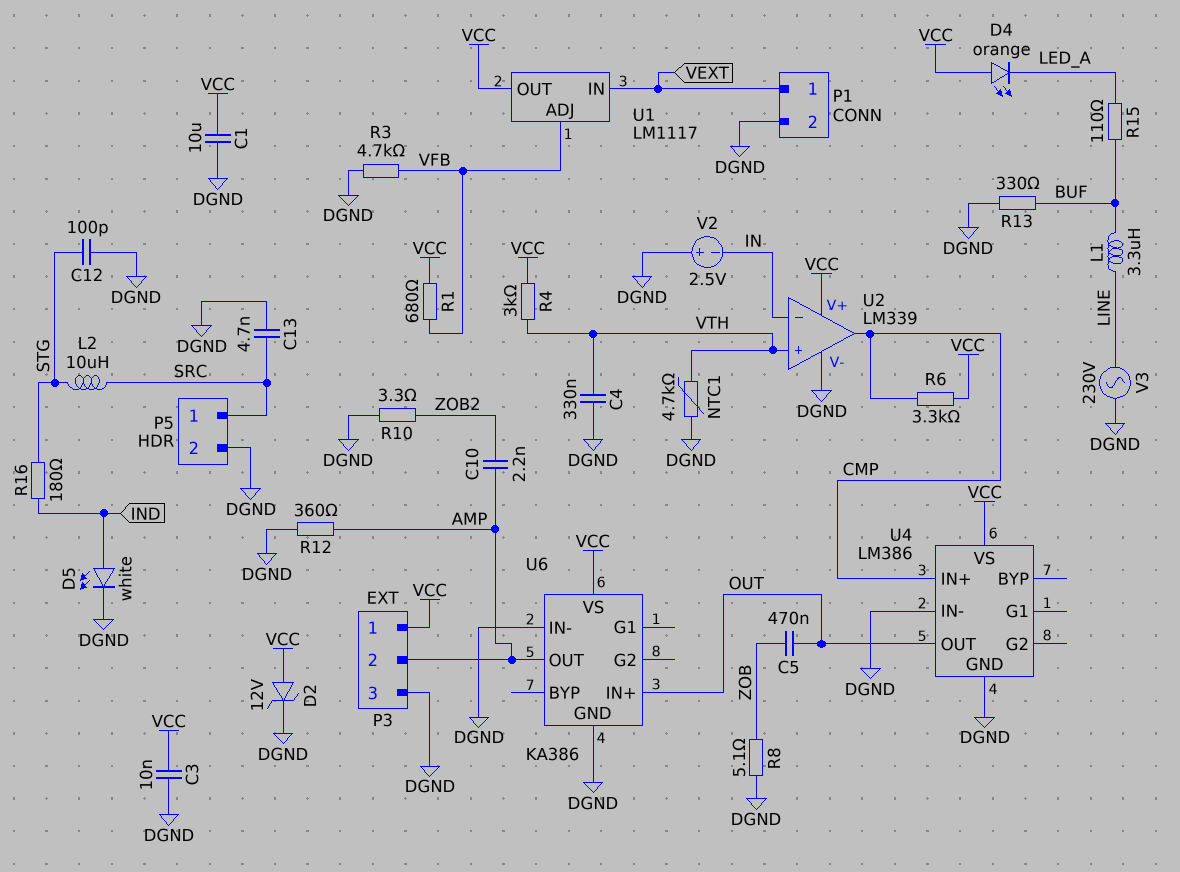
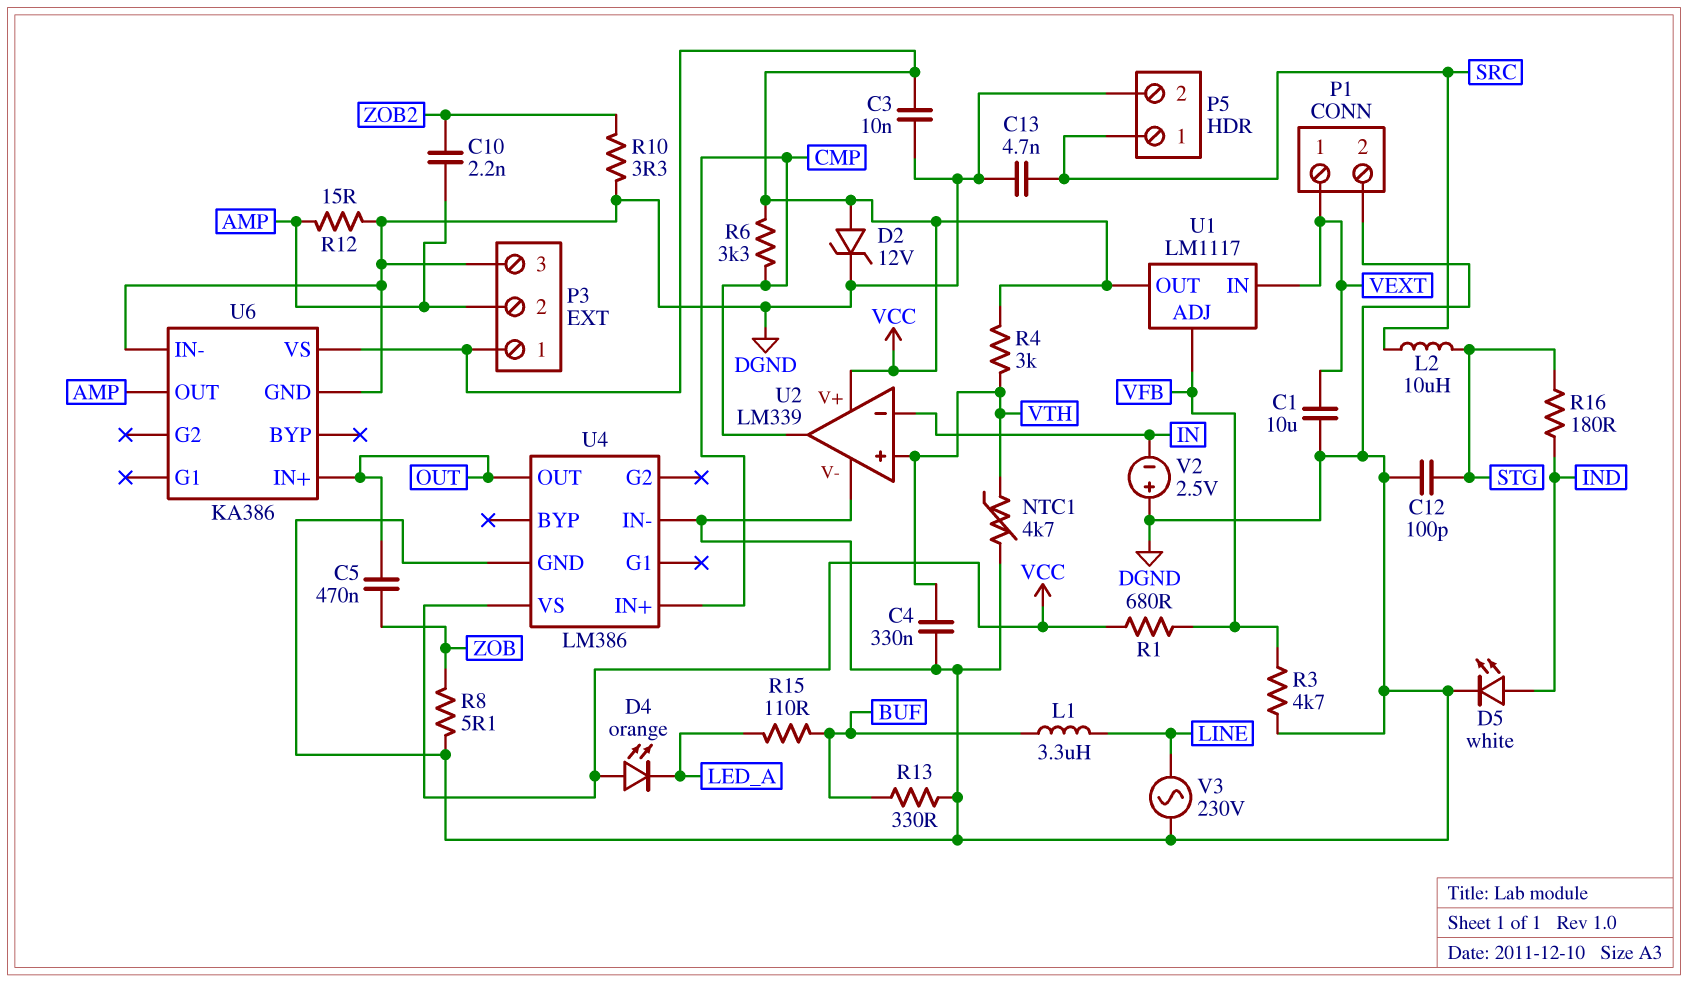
C1: 10uF (DGND, VCC) -> 10uF (DGND, VEXT)
R12: 360 (AMP, DGND) -> 15 (AMP, DGND)

